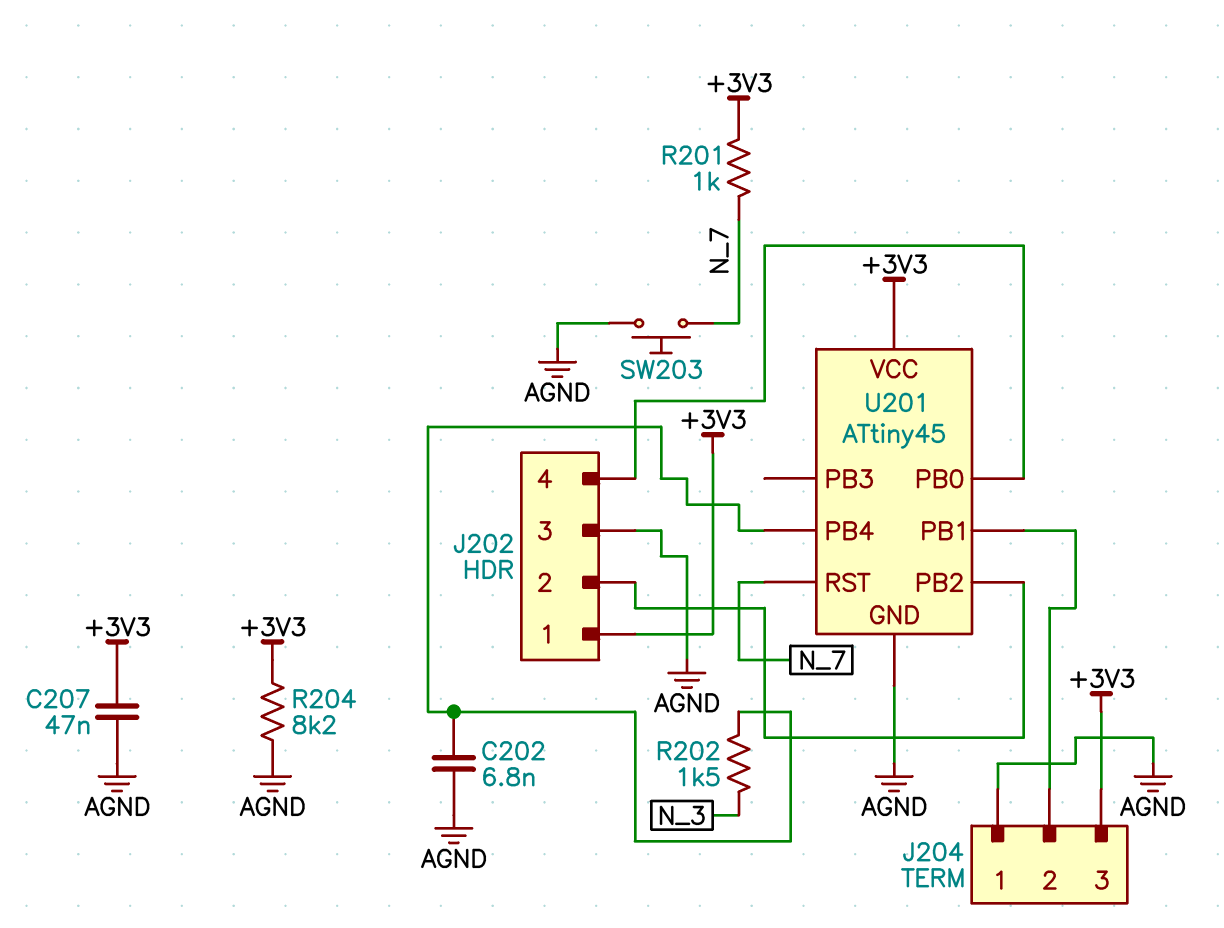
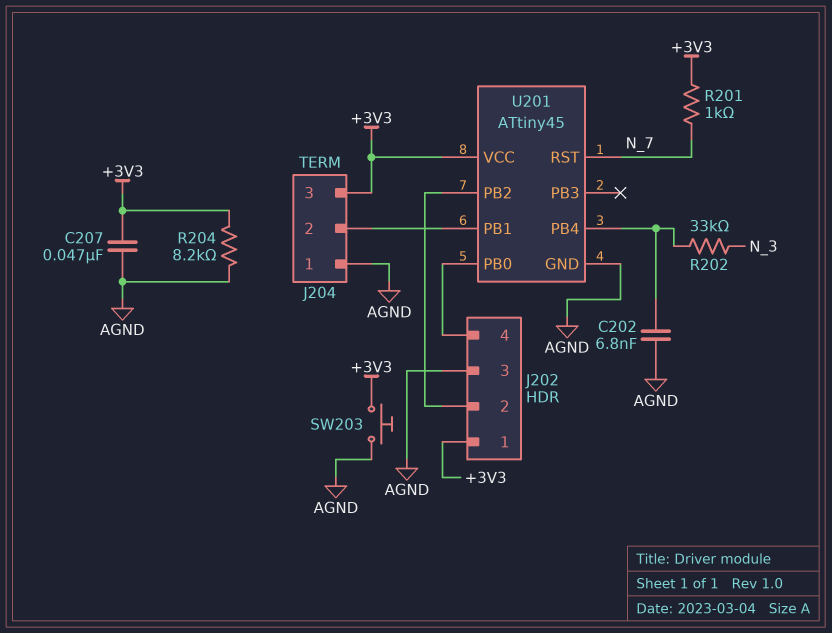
R202: 1.5k (N_3, U201/PB4) -> 33k (N_3, U201/PB4)
SW203: button (AGND, N_7) -> button (+3V3, AGND)

